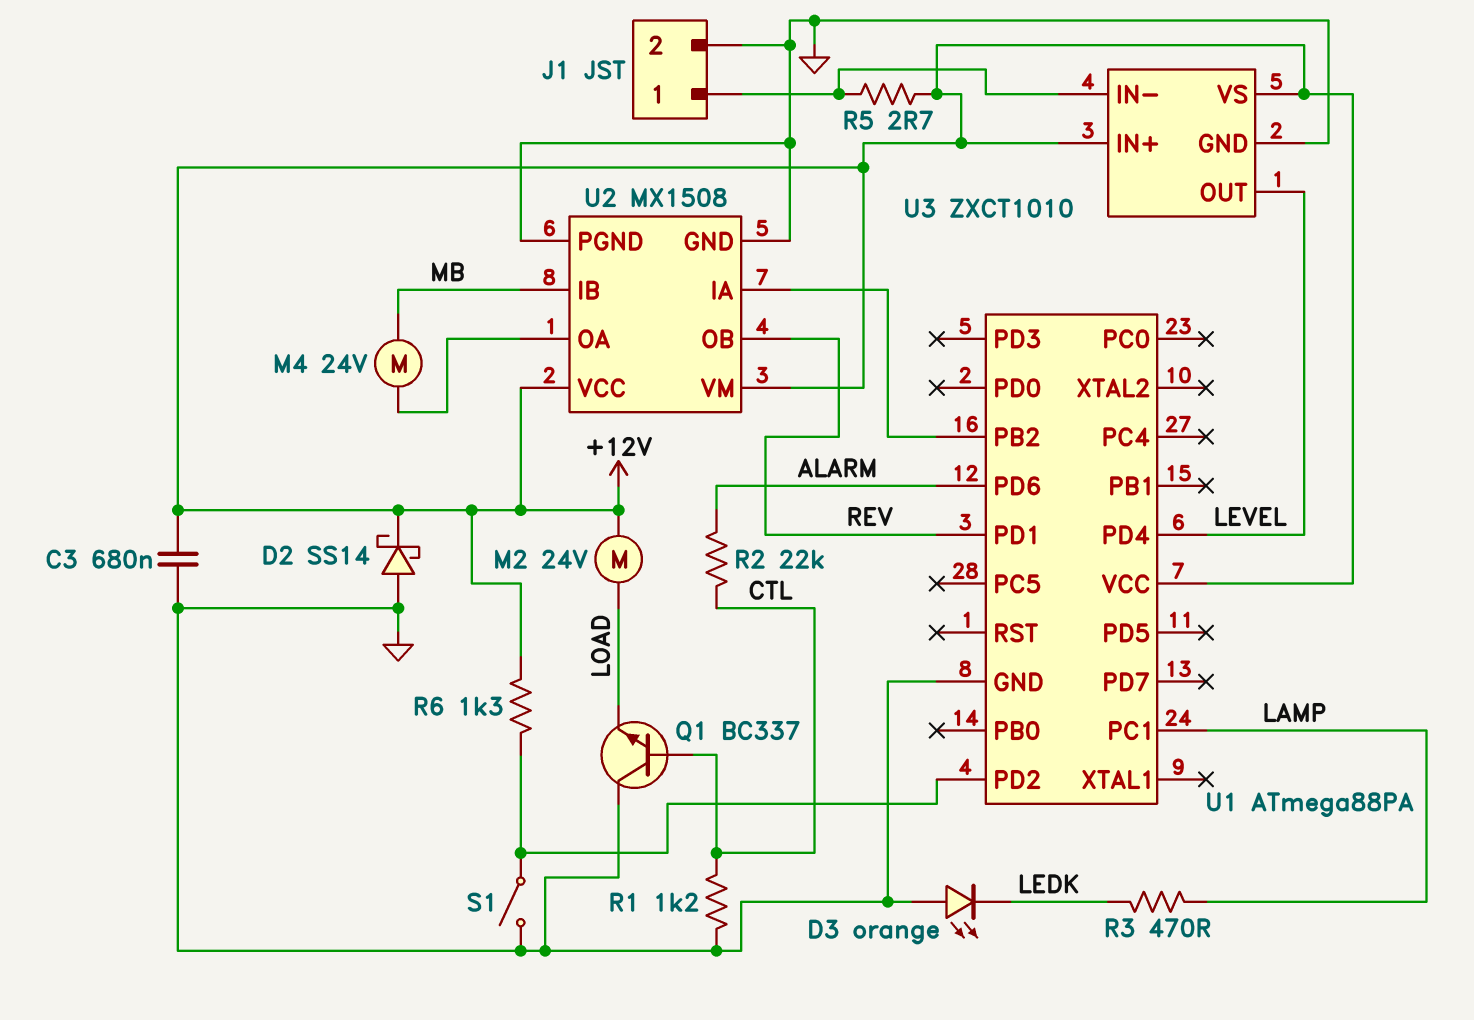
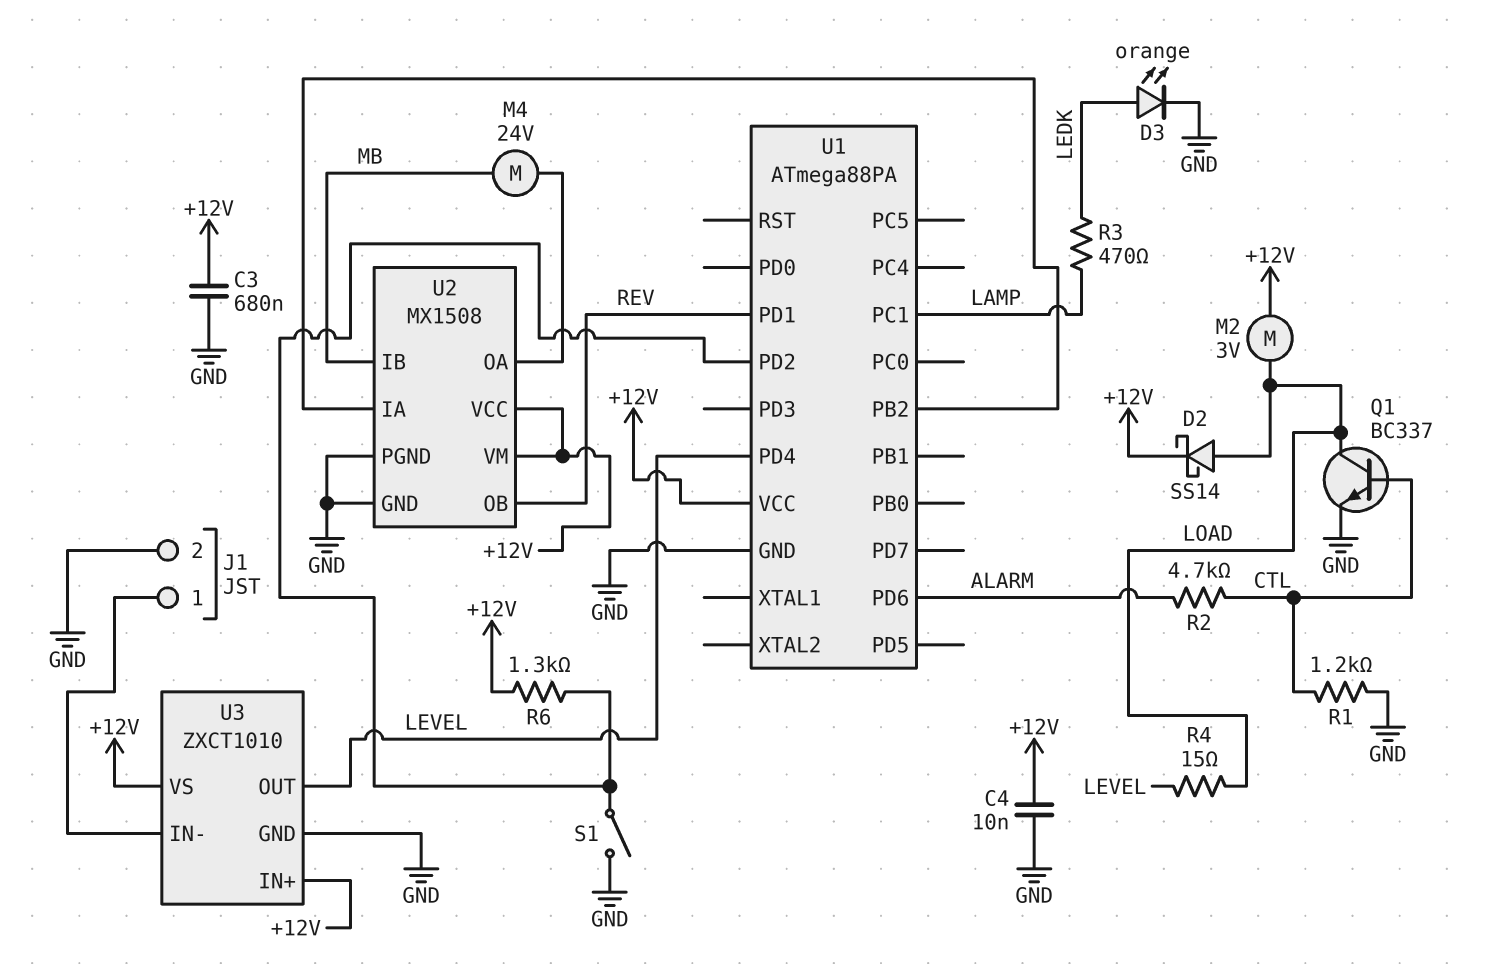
C4: none -> 10nF (+12V, GND)
D2: schottky SS14 (A GND, K +12V) -> schottky SS14 (A LOAD, K +12V)
D3: LED orange (A GND, K LEDK) -> LED orange (A LEDK, K GND)
M2: motor 24V (+12V, LOAD) -> motor 3V (+12V, LOAD)
Q1: NPN BC337 (B CTL, C GND, E LOAD) -> NPN BC337 (B CTL, C LOAD, E GND)
R2: 22k (ALARM, CTL) -> 4.7k (ALARM, CTL)
R4: none -> 15 (LEVEL, LOAD)
R5: 2.7 (+12V, J1/1) -> none

